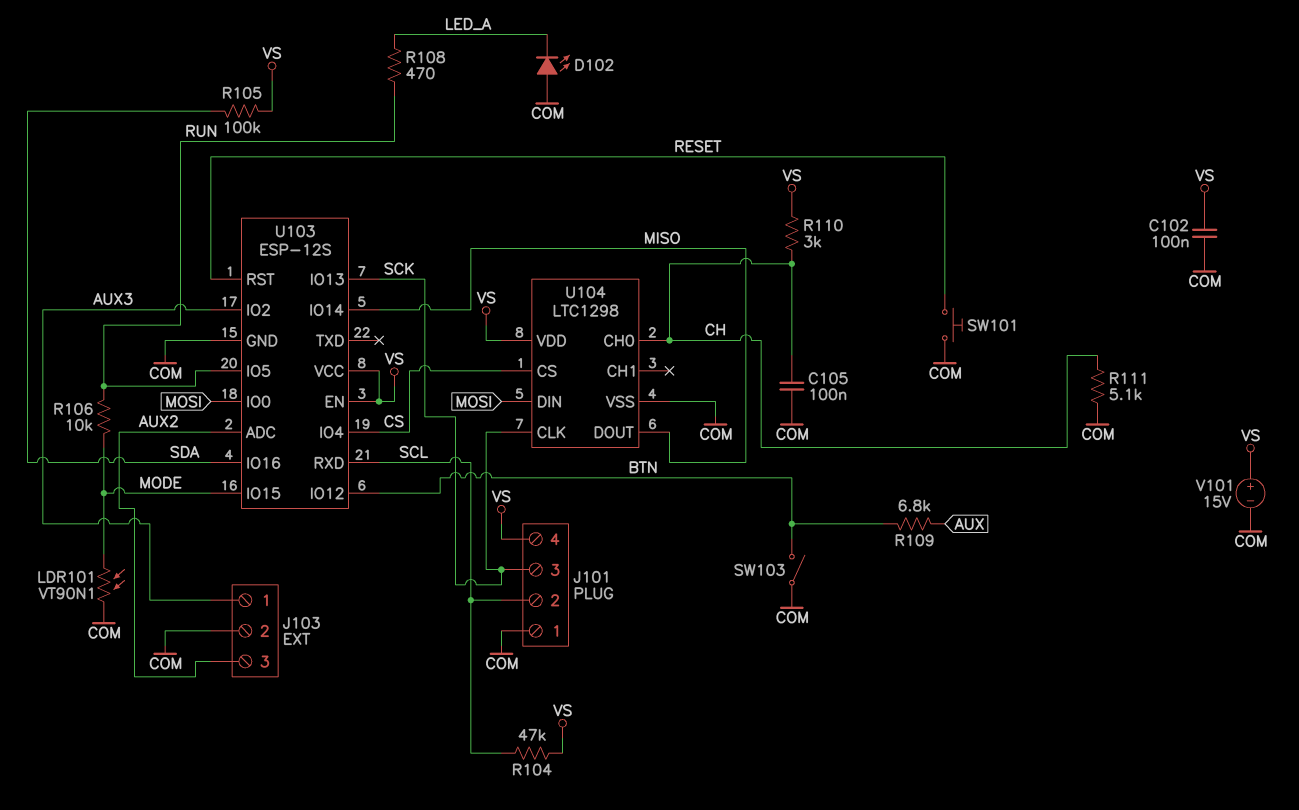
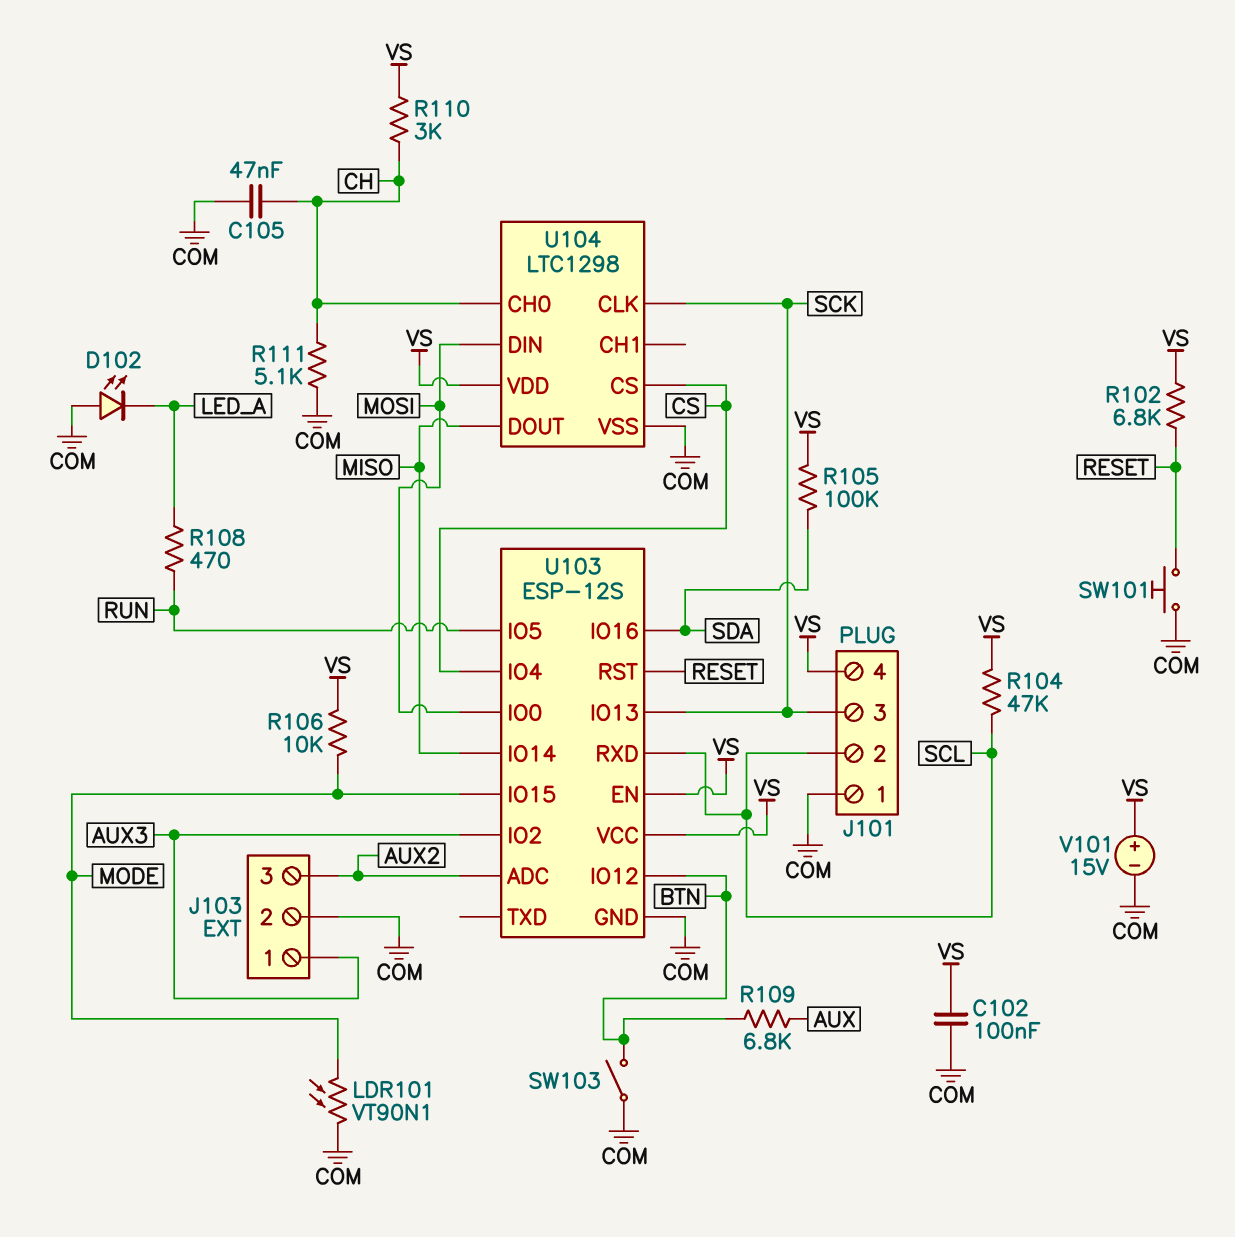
C105: 100nF (CH, COM) -> 47nF (CH, COM)
R102: none -> 6.8k (RESET, VS)
R106: 10k (MODE, RUN) -> 10k (MODE, VS)

